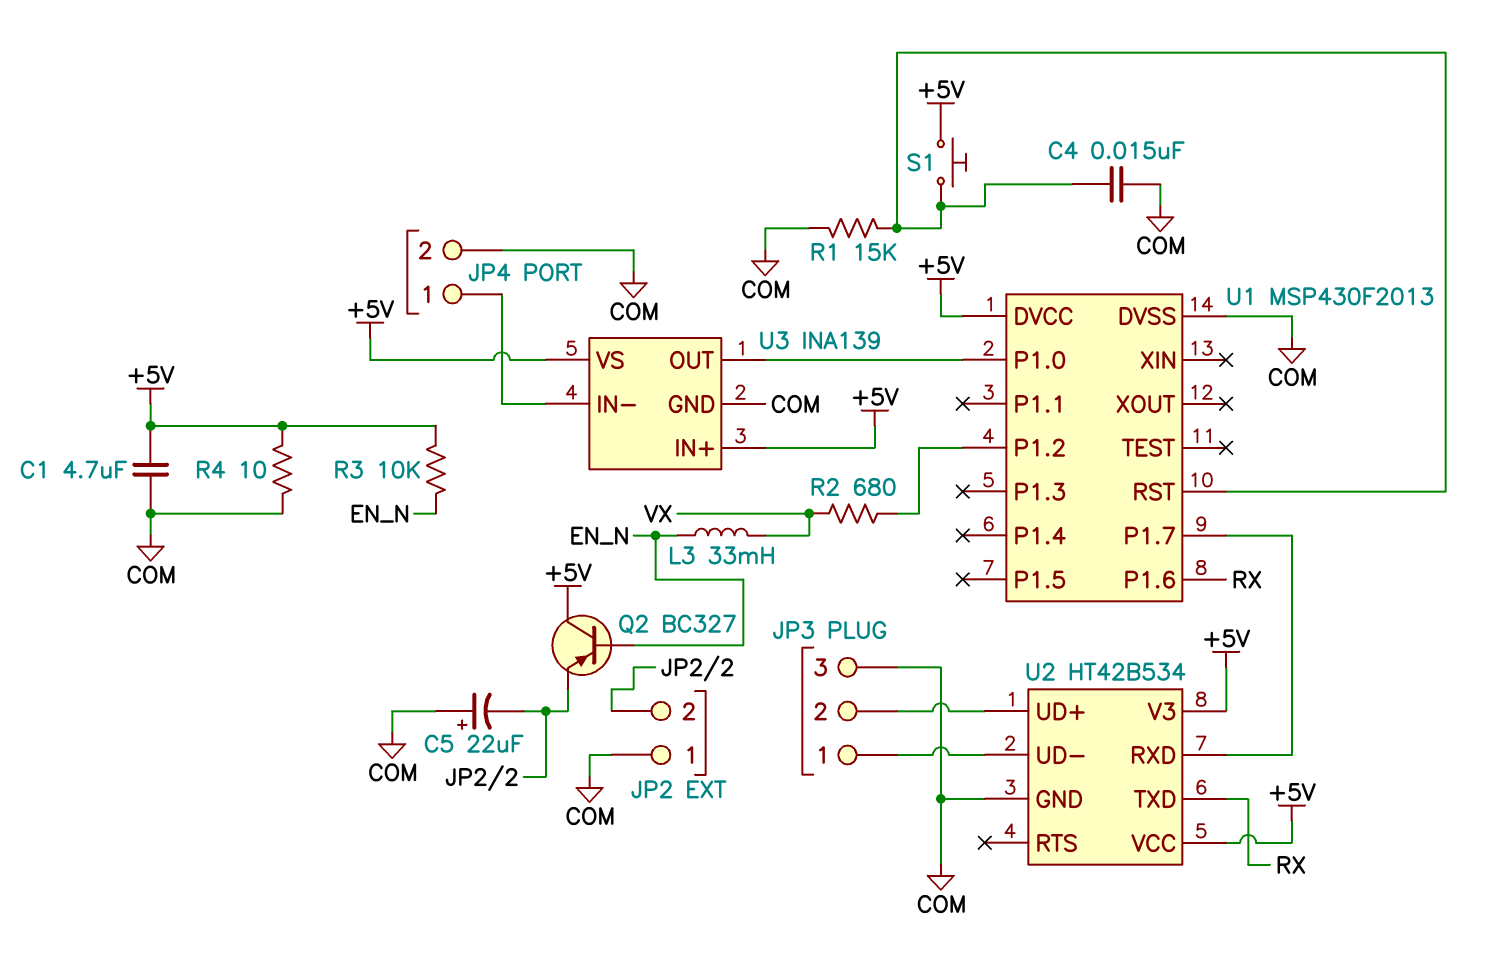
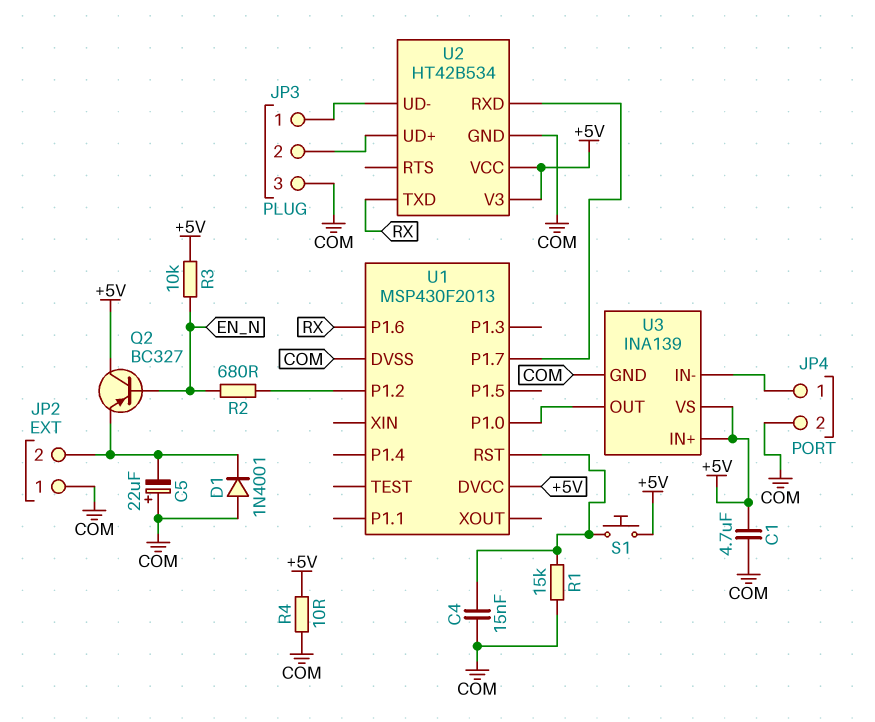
D1: none -> diode 1N4001 (A COM, K JP2/2)
L3: 33mH (EN_N, VX) -> none
R2: 680 (U1/P1.2, VX) -> 680 (EN_N, U1/P1.2)

